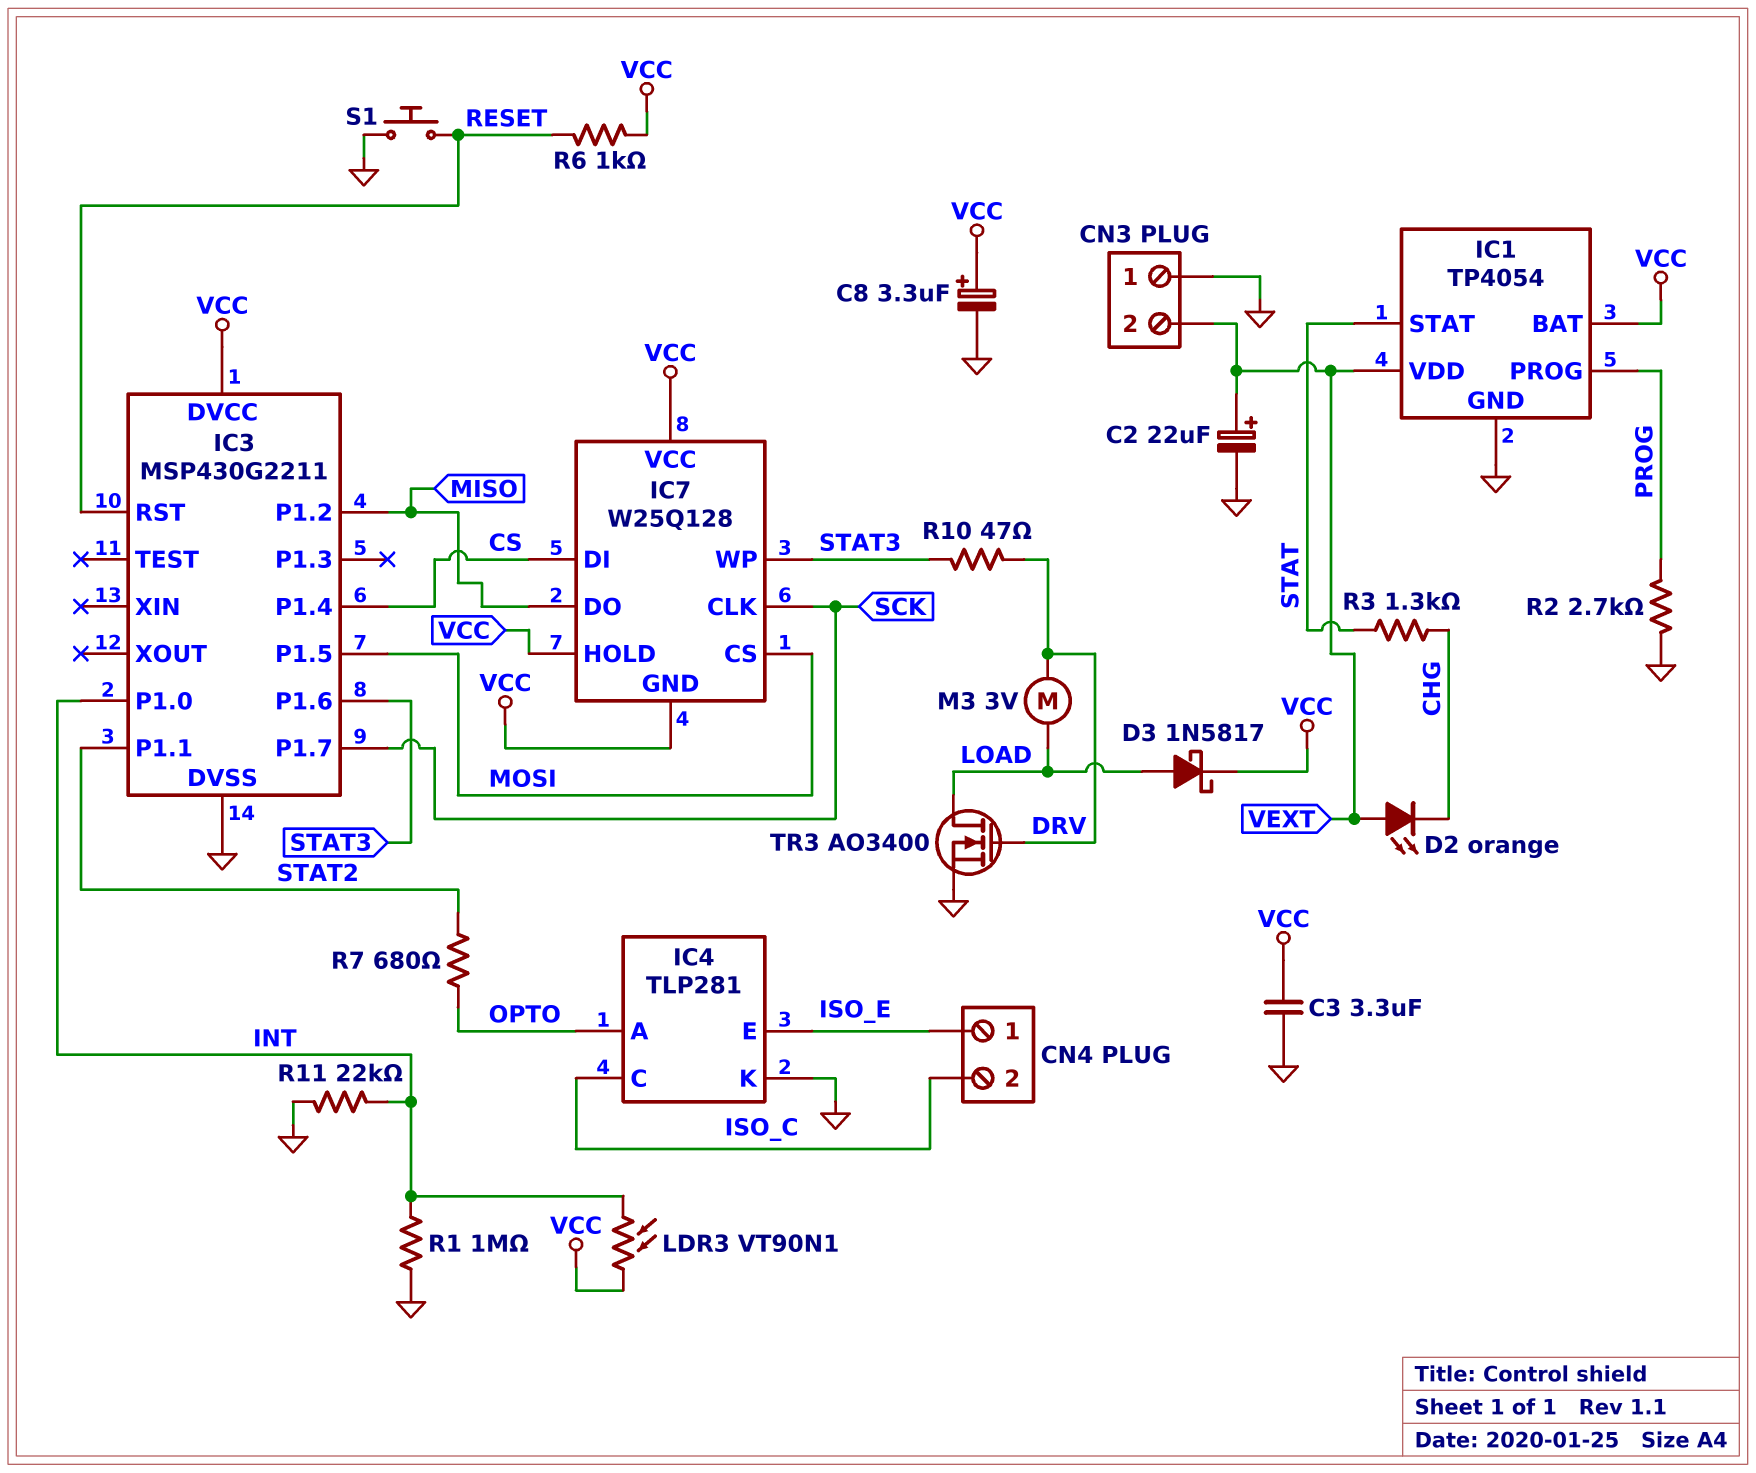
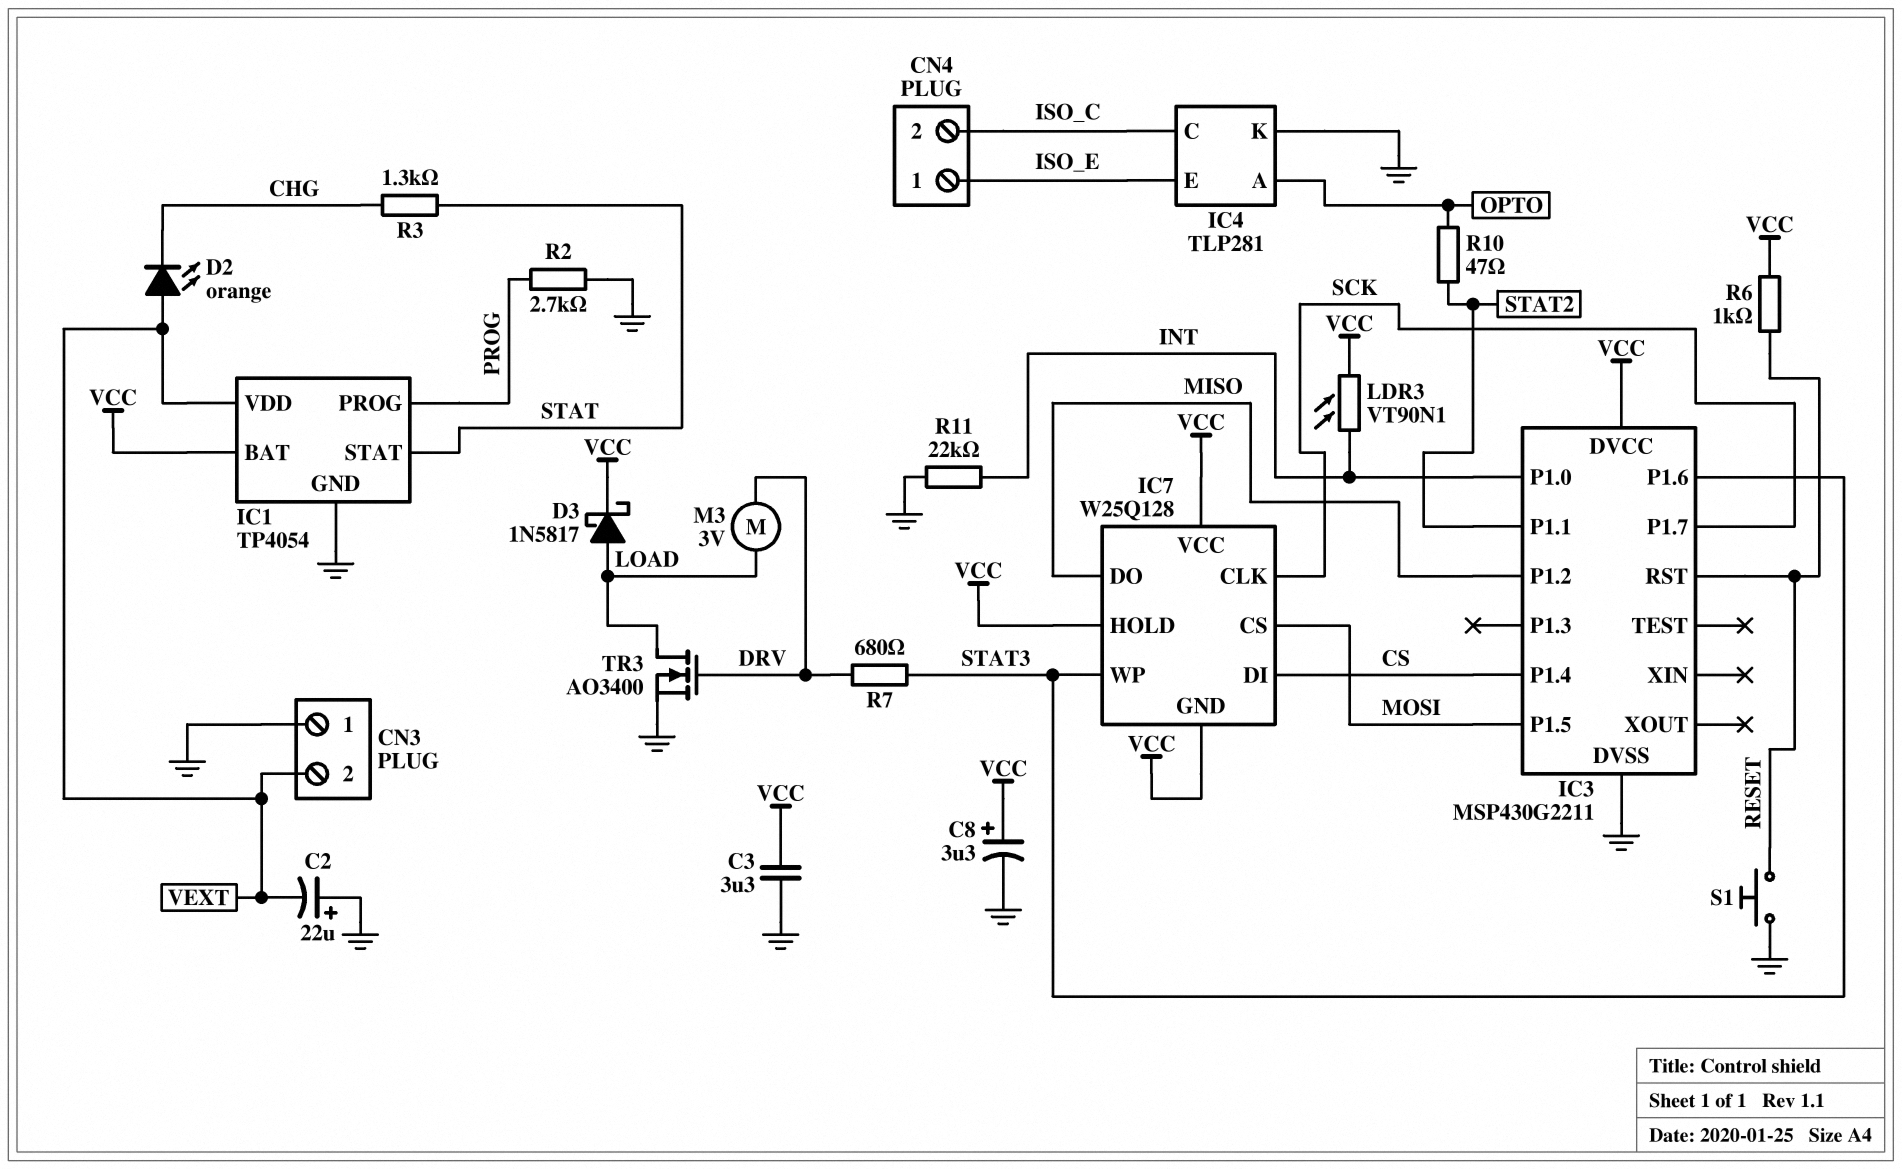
C2: 22uF (plus VEXT, minus GND) -> 22uF (plus GND, minus VEXT)
R1: 1M (GND, INT) -> none
R7: 680 (OPTO, STAT2) -> 680 (DRV, STAT3)
R10: 47 (DRV, STAT3) -> 47 (OPTO, STAT2)

